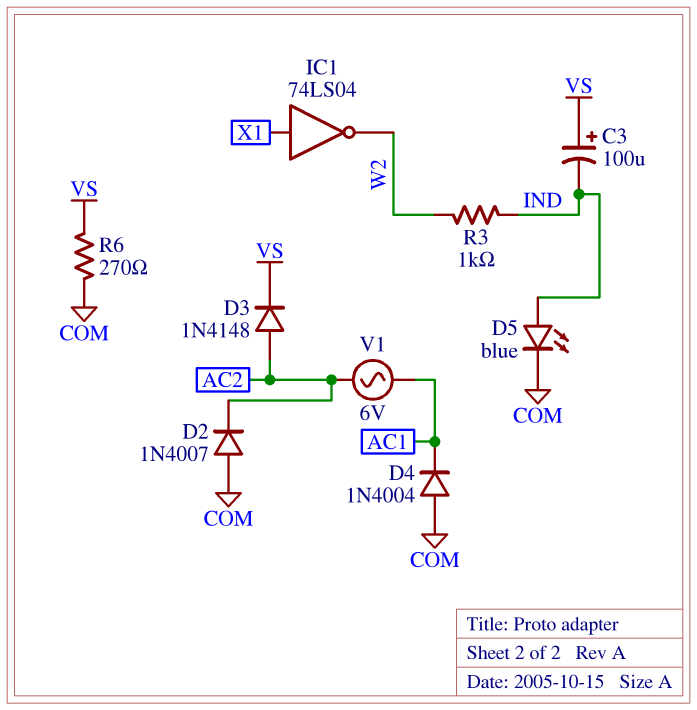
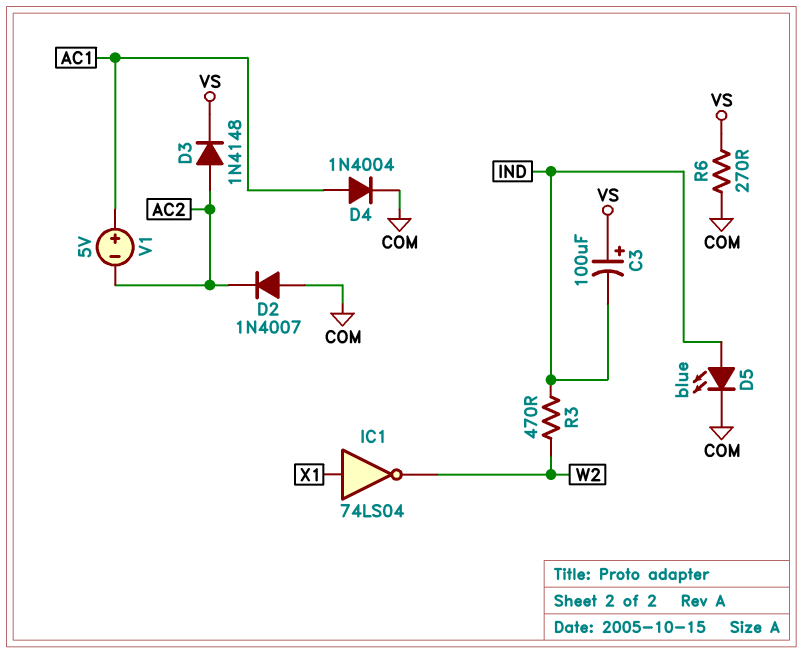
D4: diode 1N4004 (A COM, K AC1) -> diode 1N4004 (A AC1, K COM)
R3: 1k (IND, W2) -> 470 (IND, W2)
V1: AC 6V (AC1, AC2) -> 5V (plus AC1, minus AC2)

